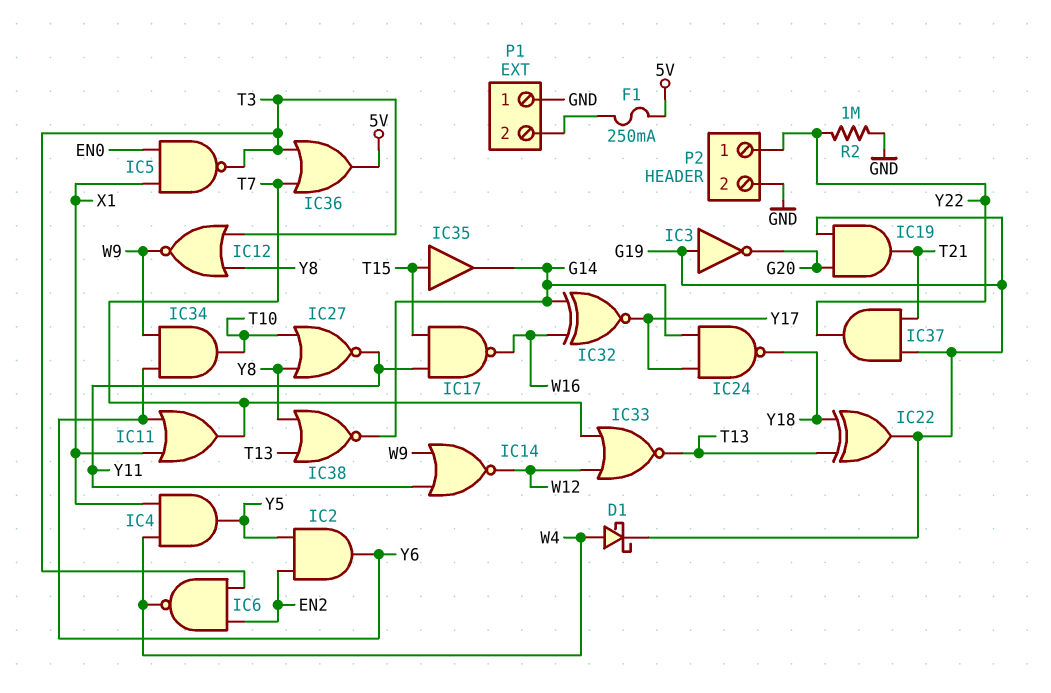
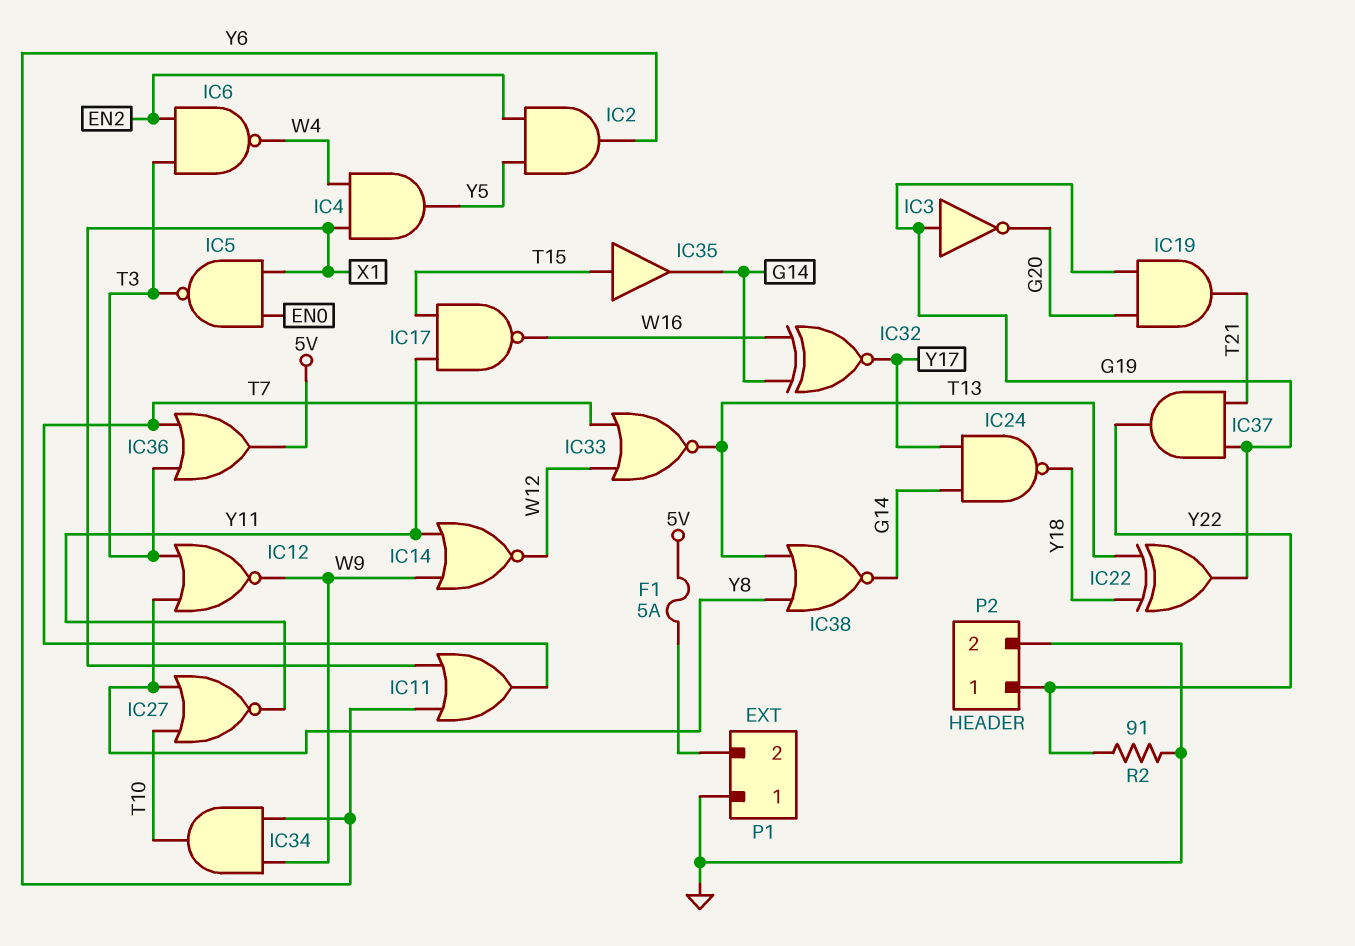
D1: schottky (A W4, K G19) -> none
F1: 250mA (5V, P1/2) -> 5A (5V, P1/2)
R2: 1M (GND, Y22) -> 91 (GND, Y22)

